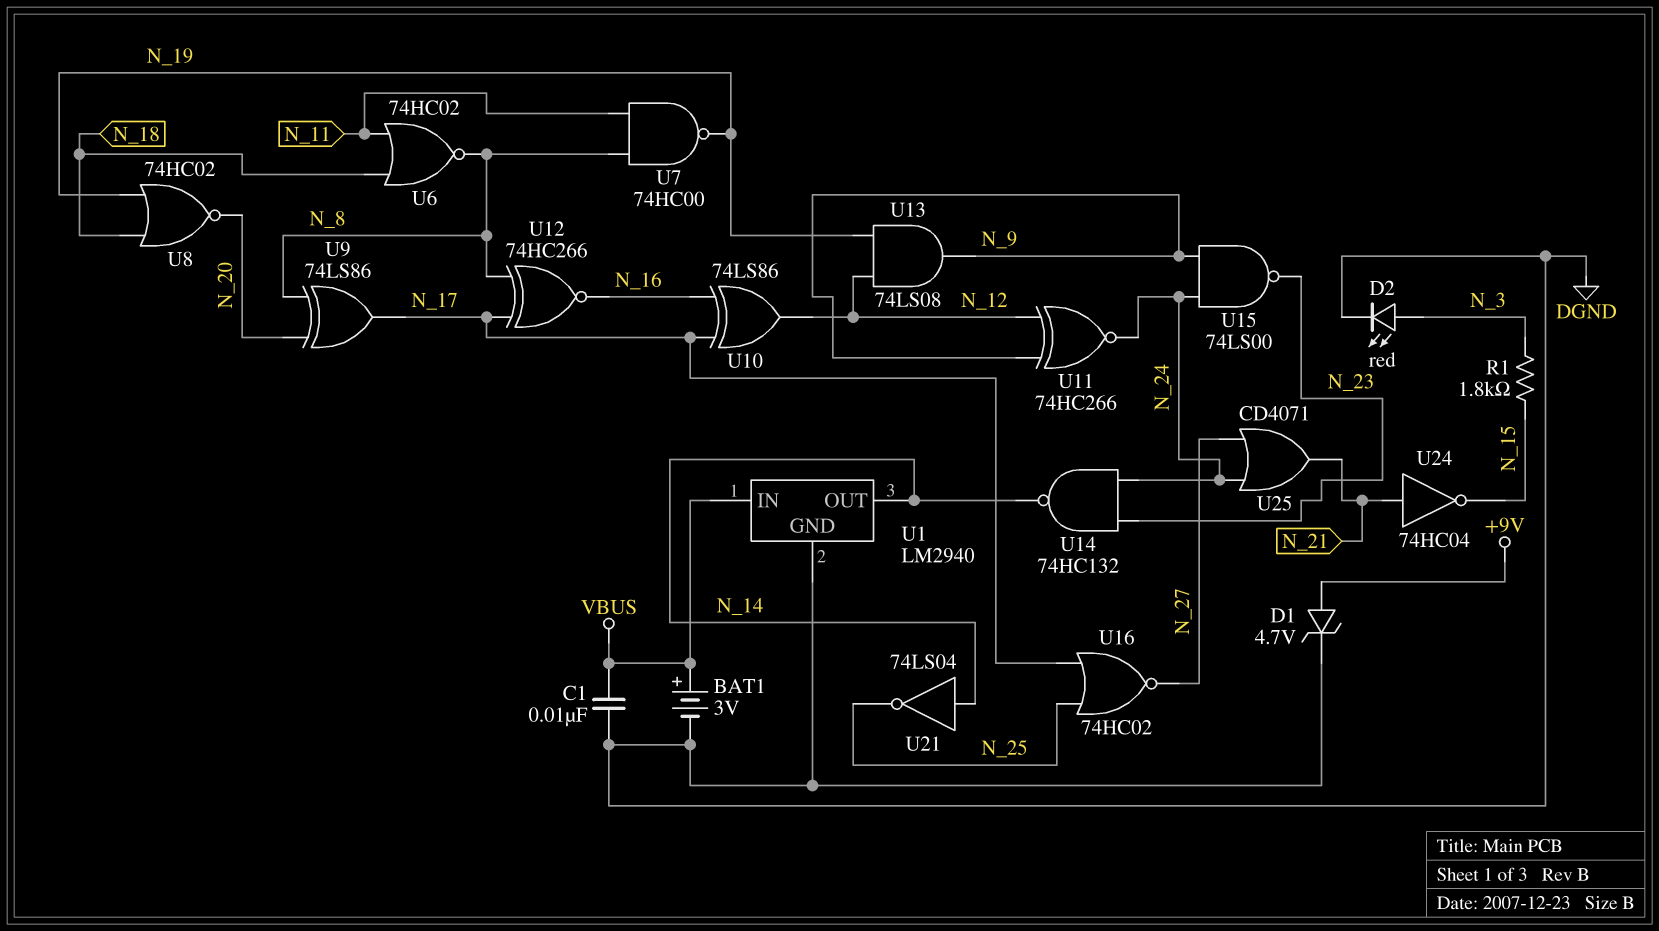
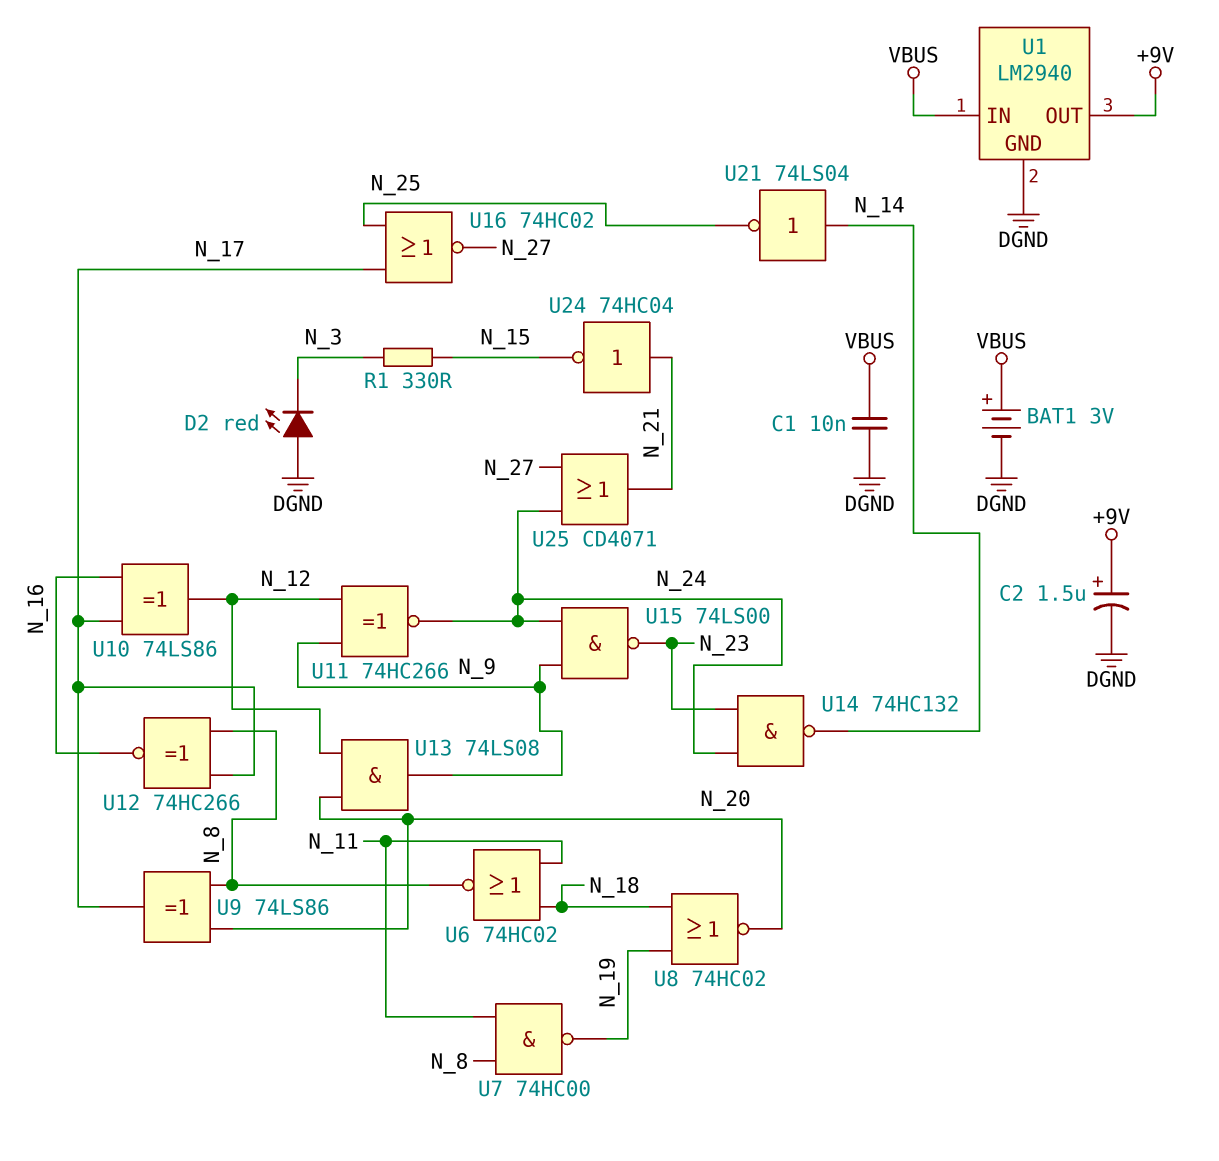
C2: none -> 1.5uF (plus +9V, minus DGND)
D1: zener 4.7V (A +9V, K DGND) -> none
D2: LED red (A N_3, K DGND) -> LED red (A DGND, K N_3)
R1: 1.8k (N_3, N_15) -> 330 (N_3, N_15)
U1 pin OUT: N_14 -> +9V
U13: AND 74LS08 (in N_12, in N_19, out N_9) -> AND 74LS08 (in N_12, in N_20, out N_9)

